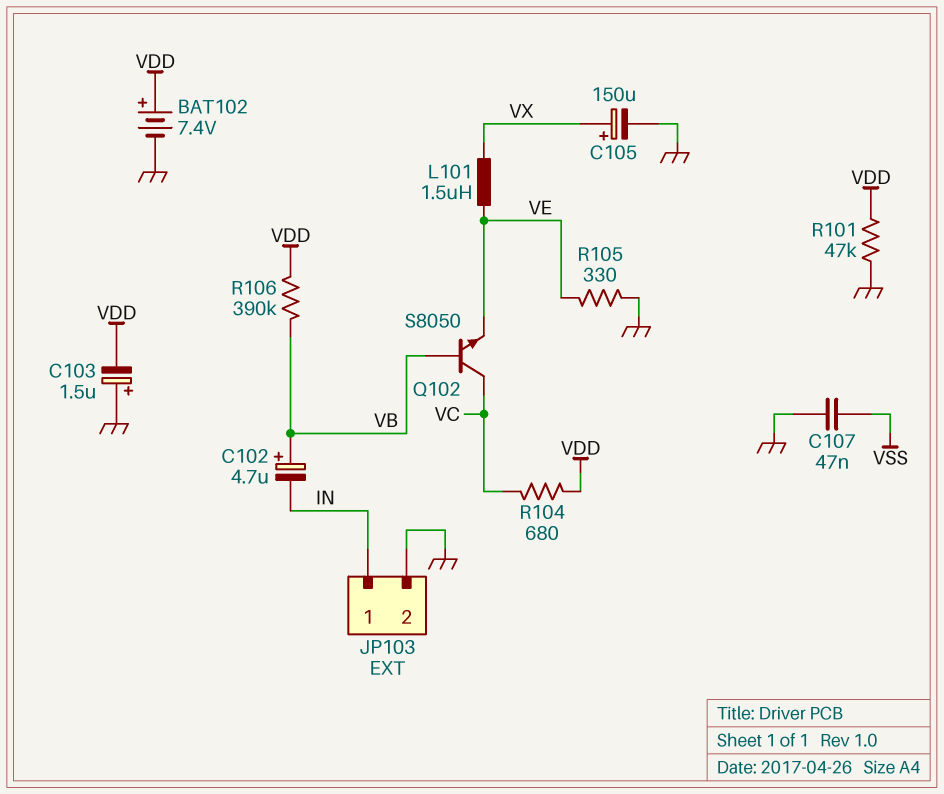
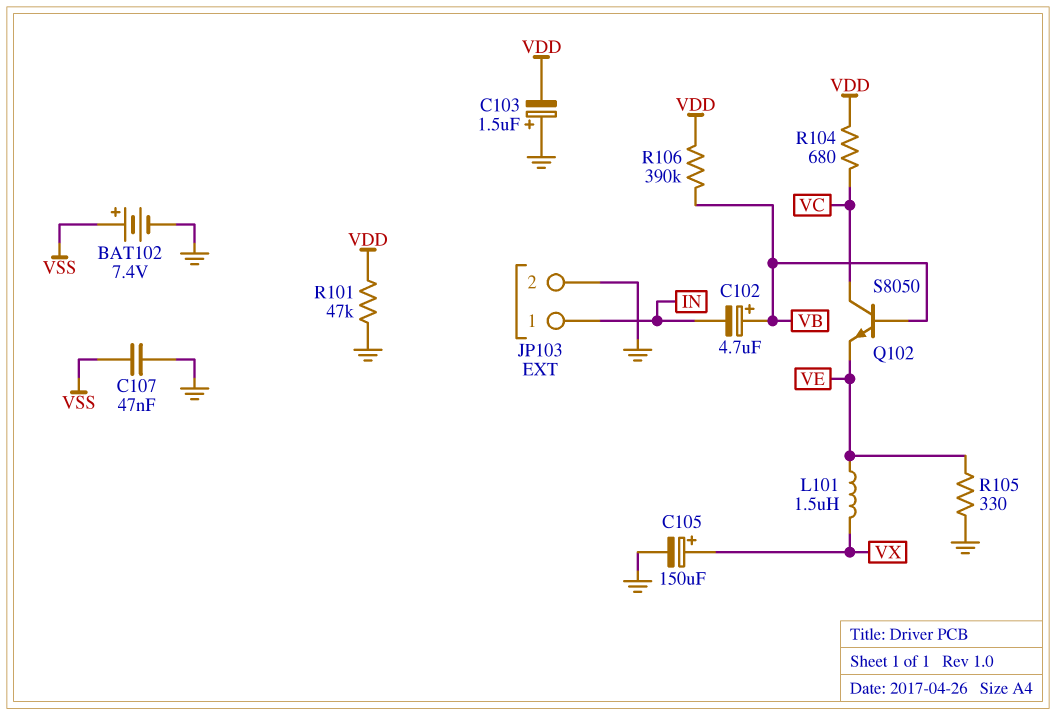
BAT102: 7.4V (plus VDD, minus GND) -> 7.4V (plus VSS, minus GND)

